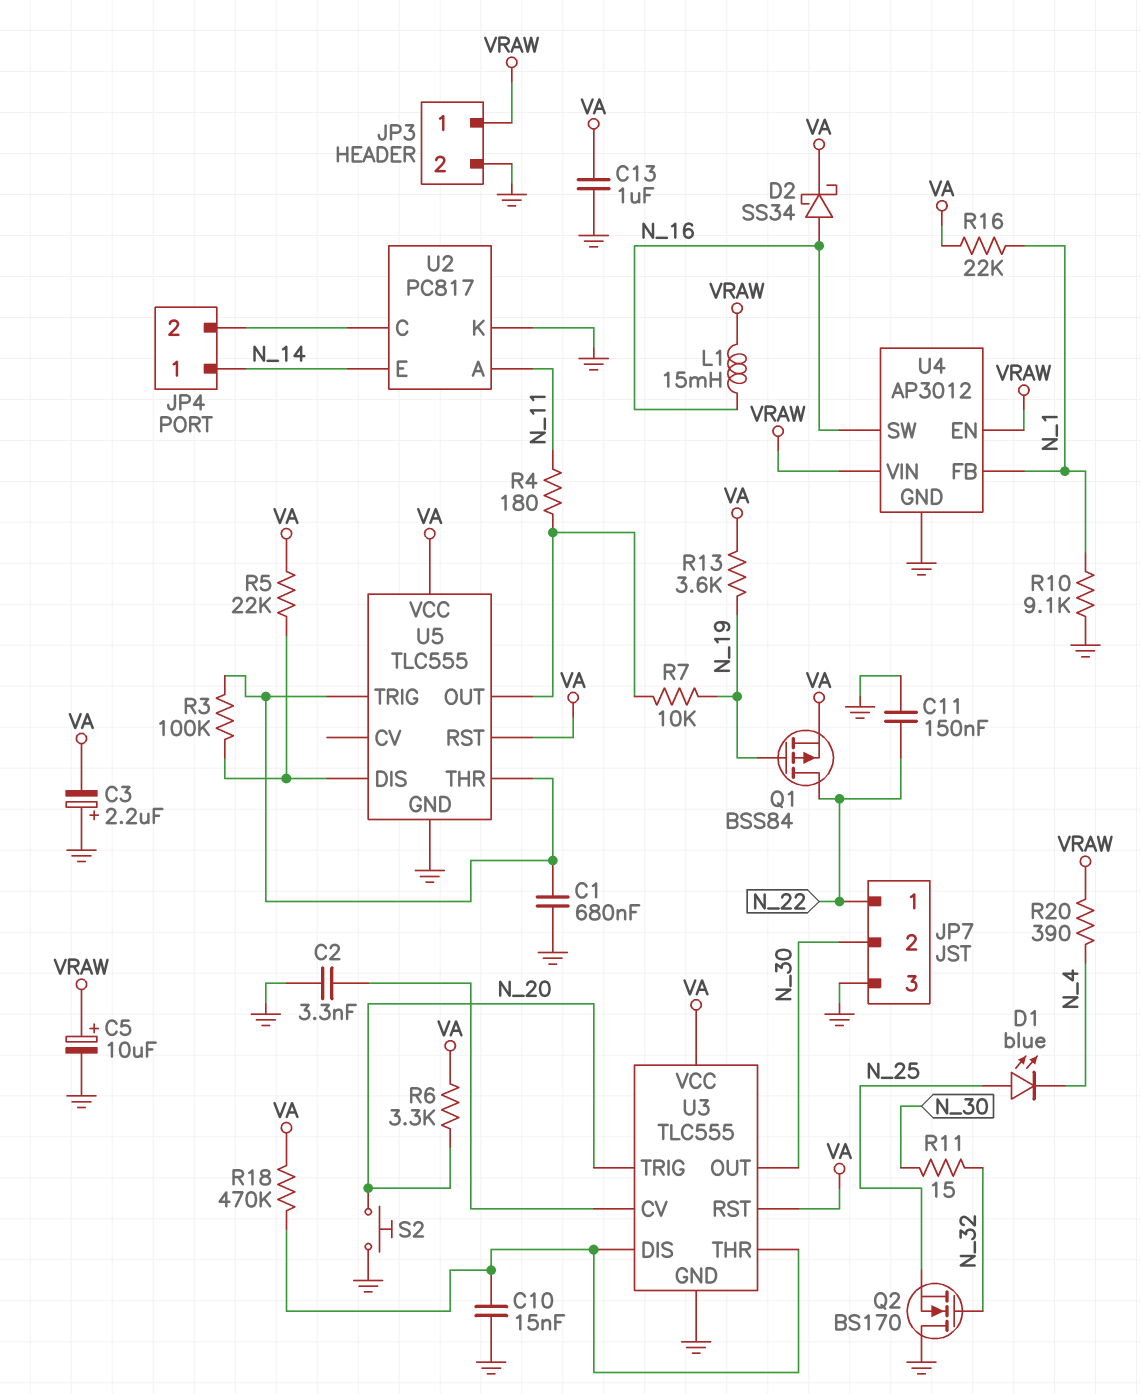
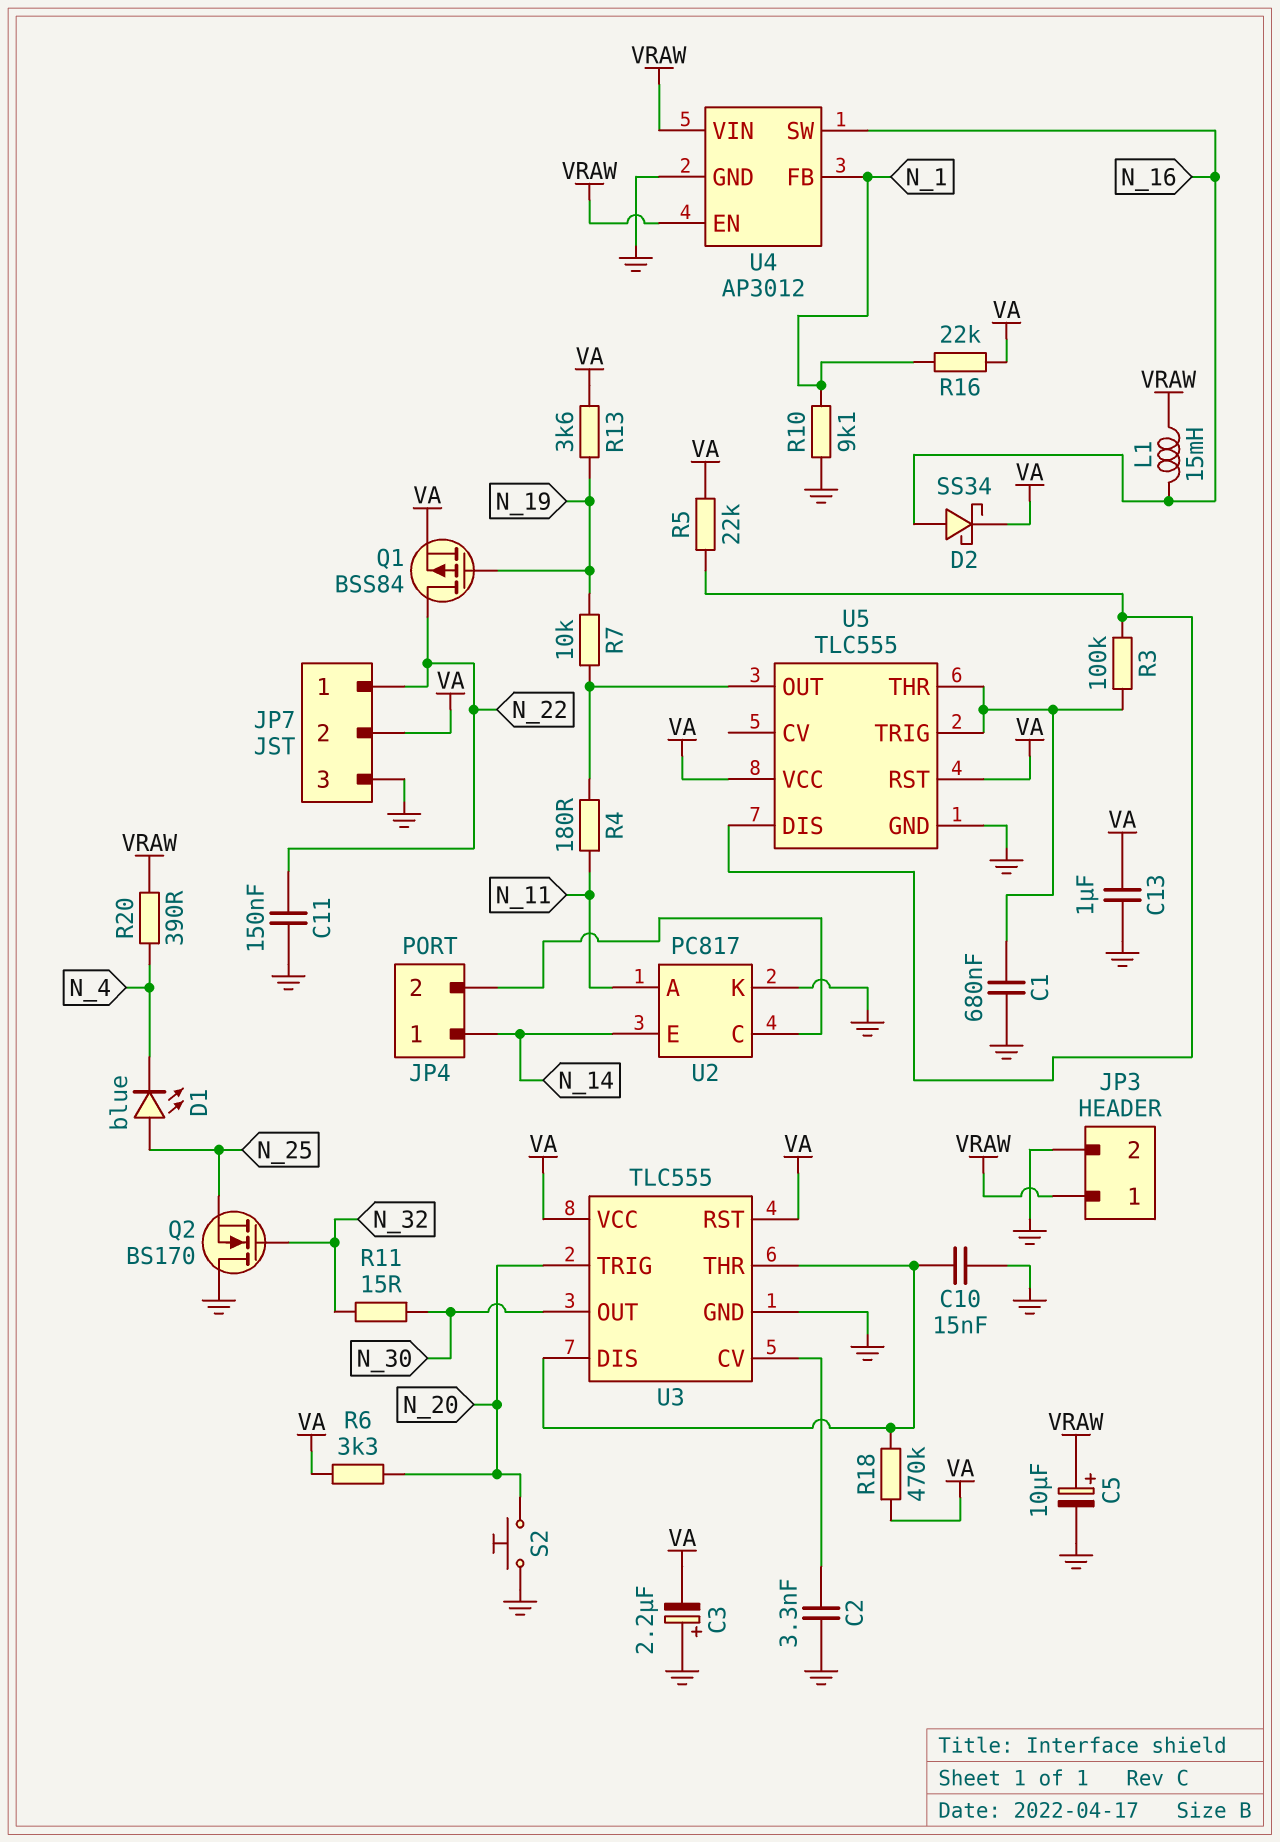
JP7 pin 2: N_30 -> VA

